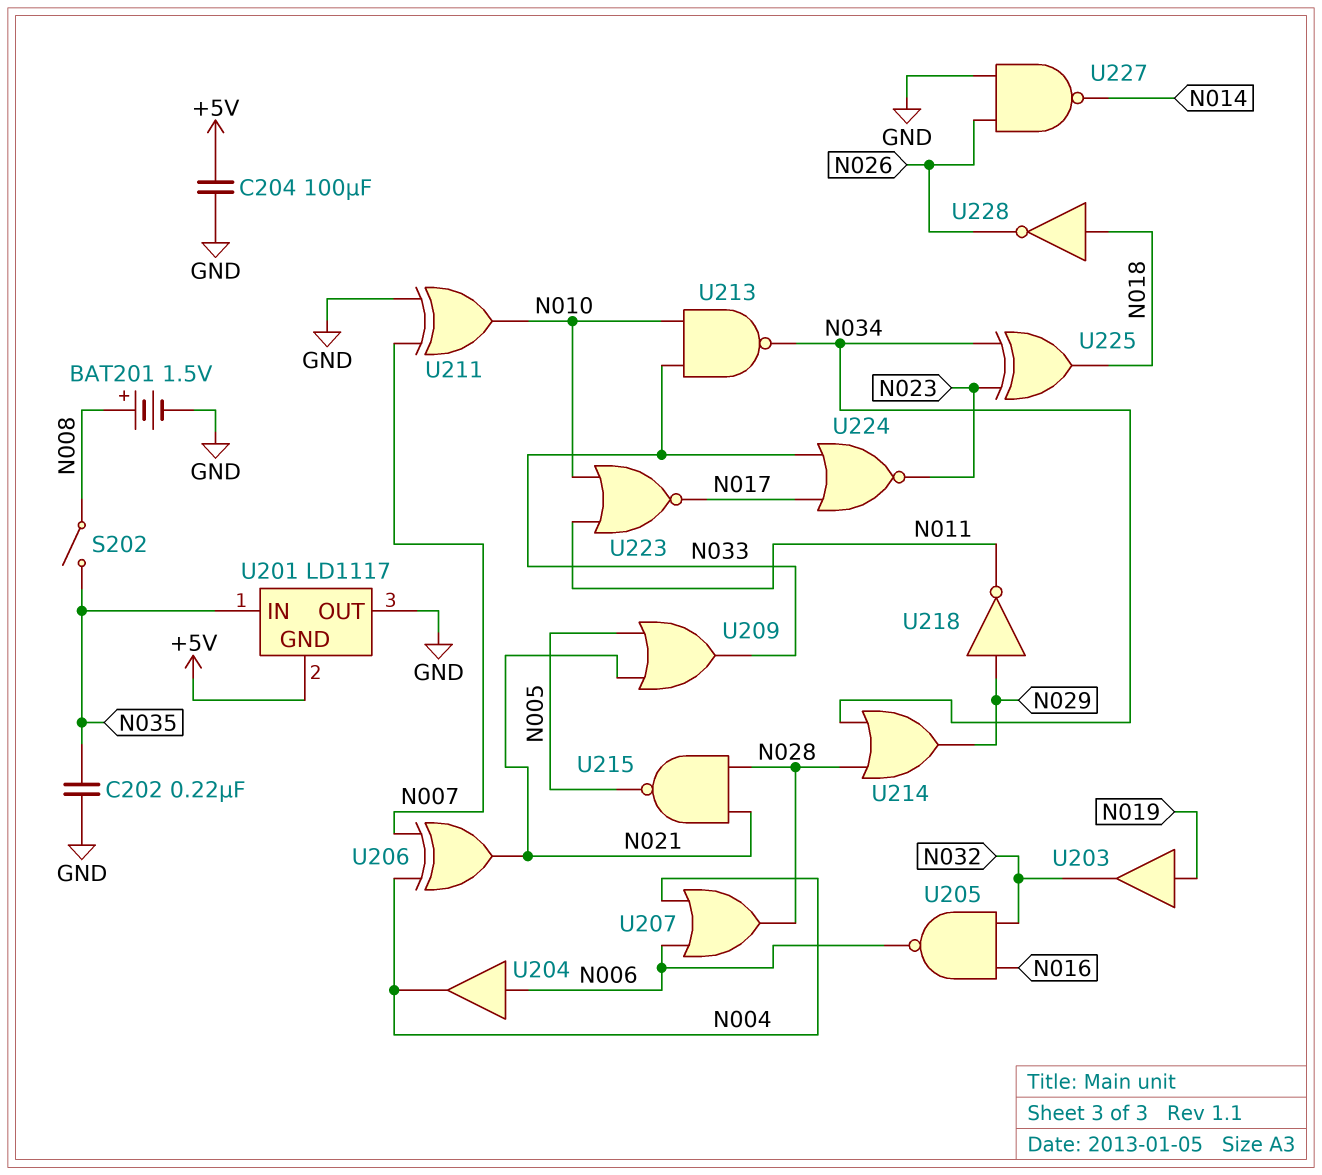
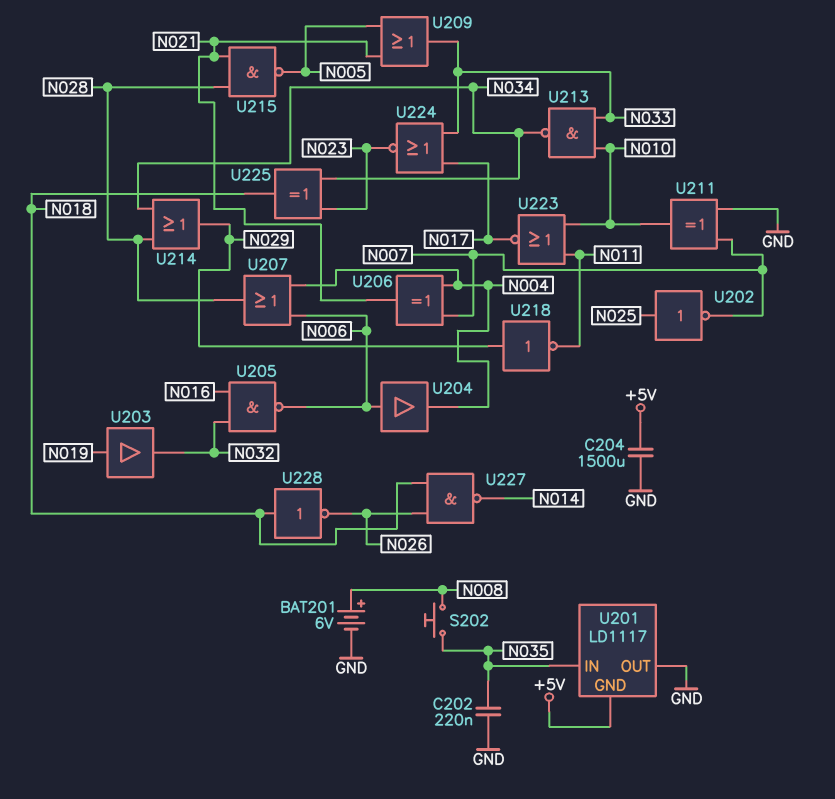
BAT201: 1.5V (plus N008, minus GND) -> 6V (plus N008, minus GND)
C204: 100uF (+5V, GND) -> 1500uF (+5V, GND)
S202: switch (N008, N035) -> button (N008, N035)
U202: none -> NOT (in N025, out N007)
U227: NAND (in GND, in N026, out N014) -> NAND (in N018, in N026, out N014)

